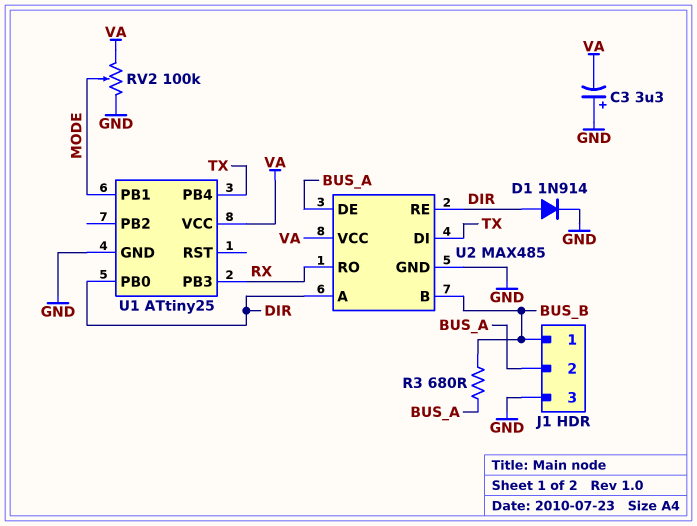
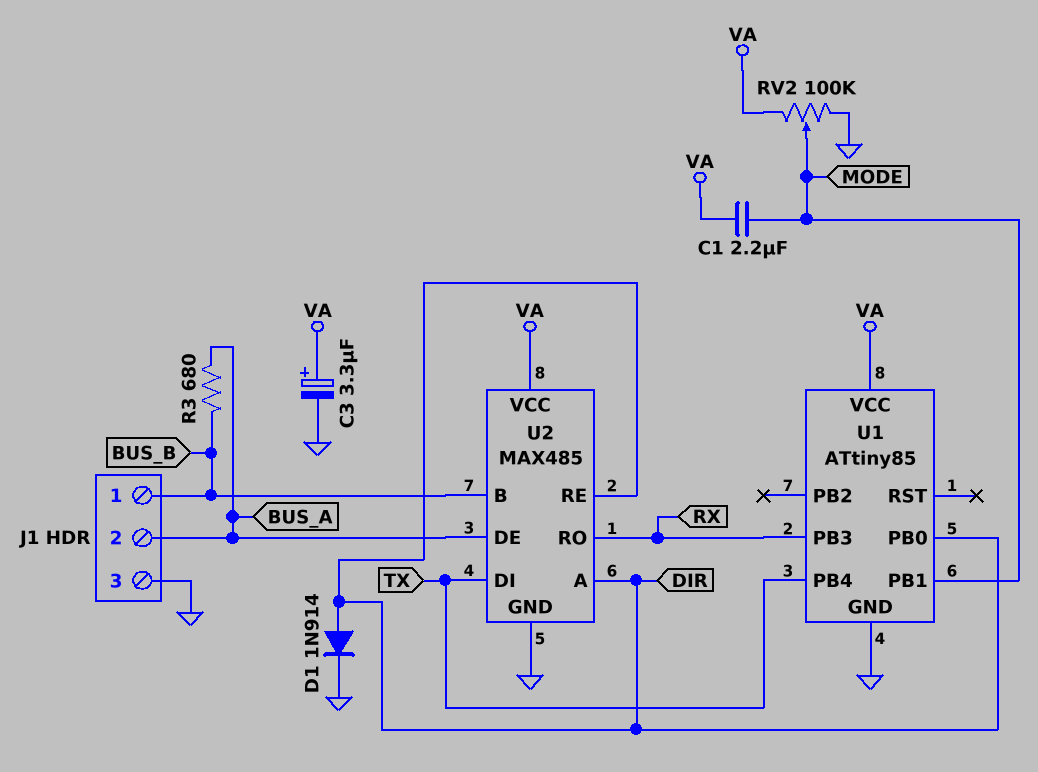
C1: none -> 2.2uF (MODE, VA)
C3: 3.3uF (plus GND, minus VA) -> 3.3uF (plus VA, minus GND)
U1: ATtiny25 -> ATtiny85

